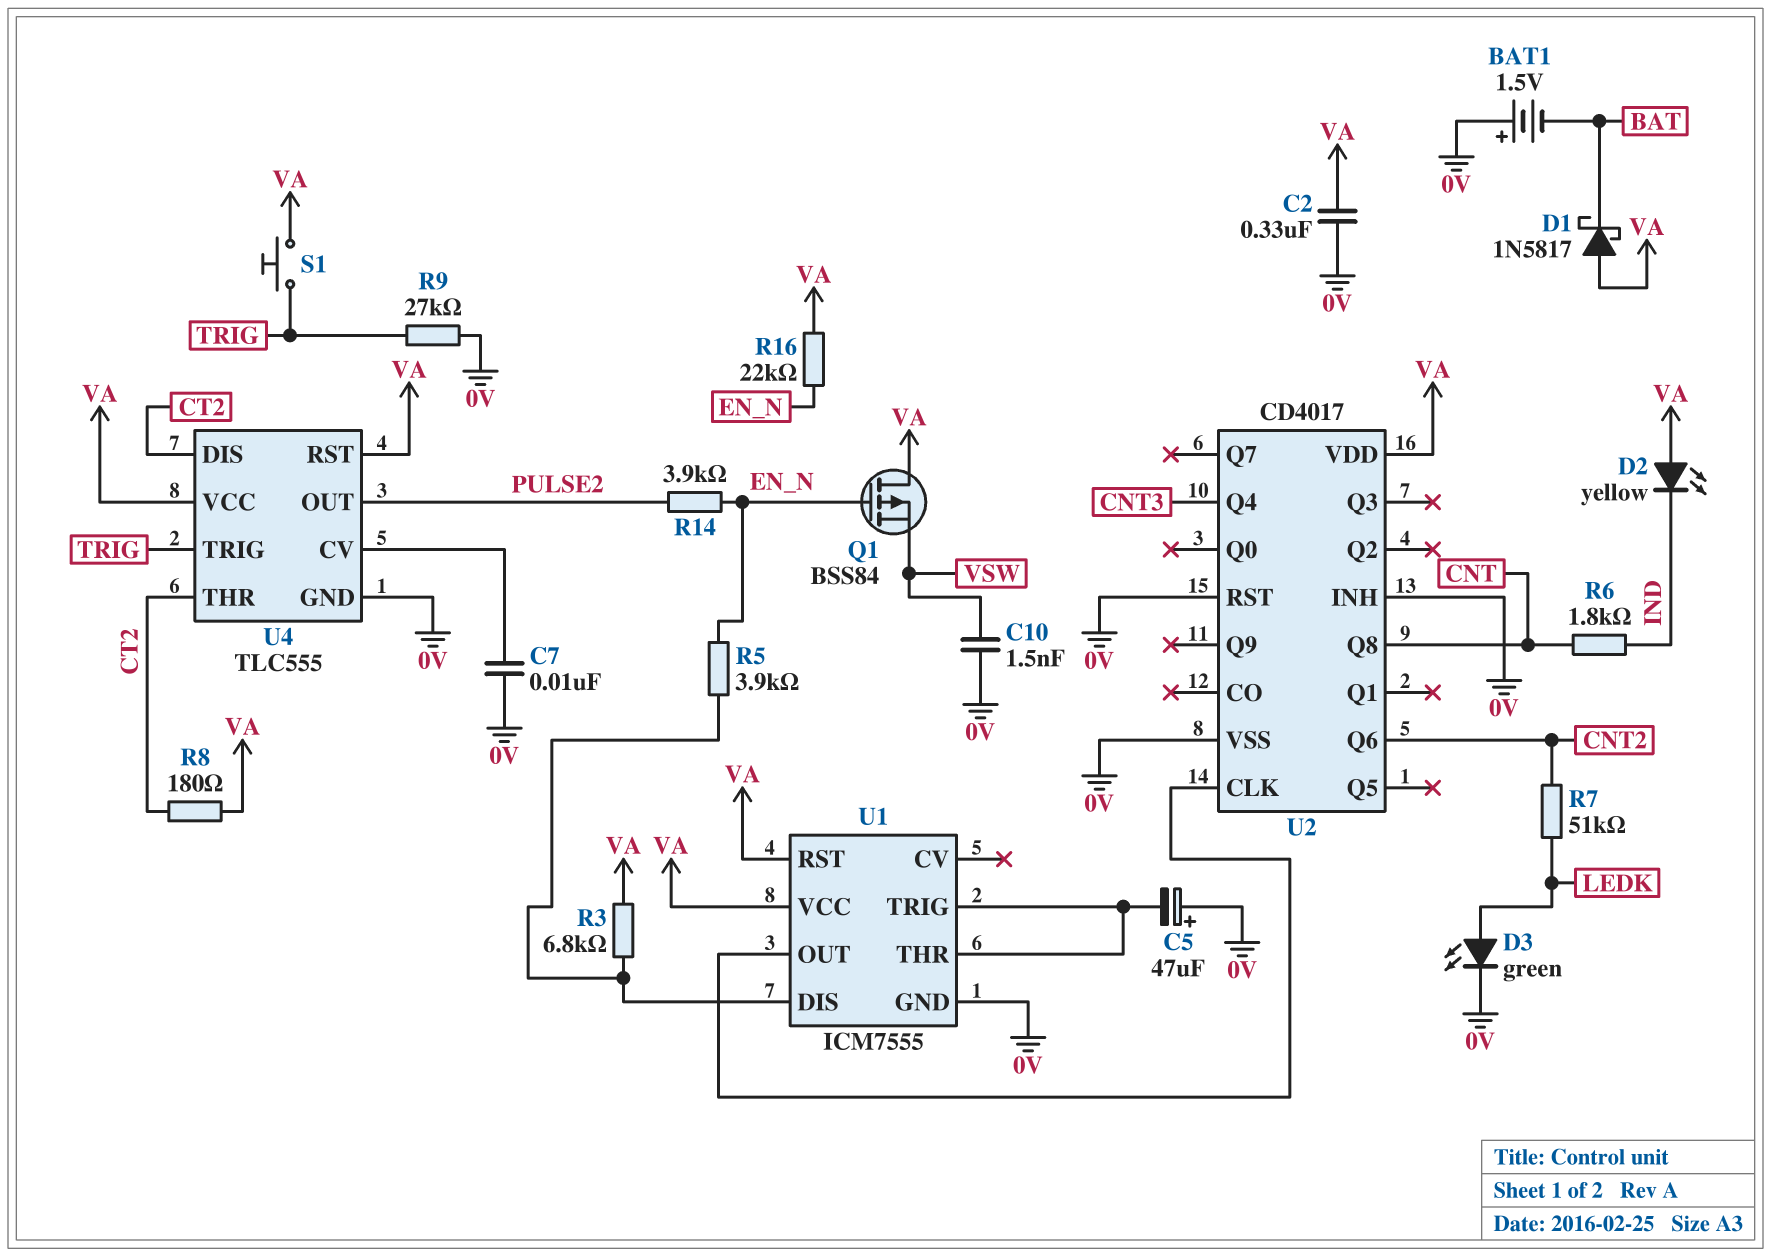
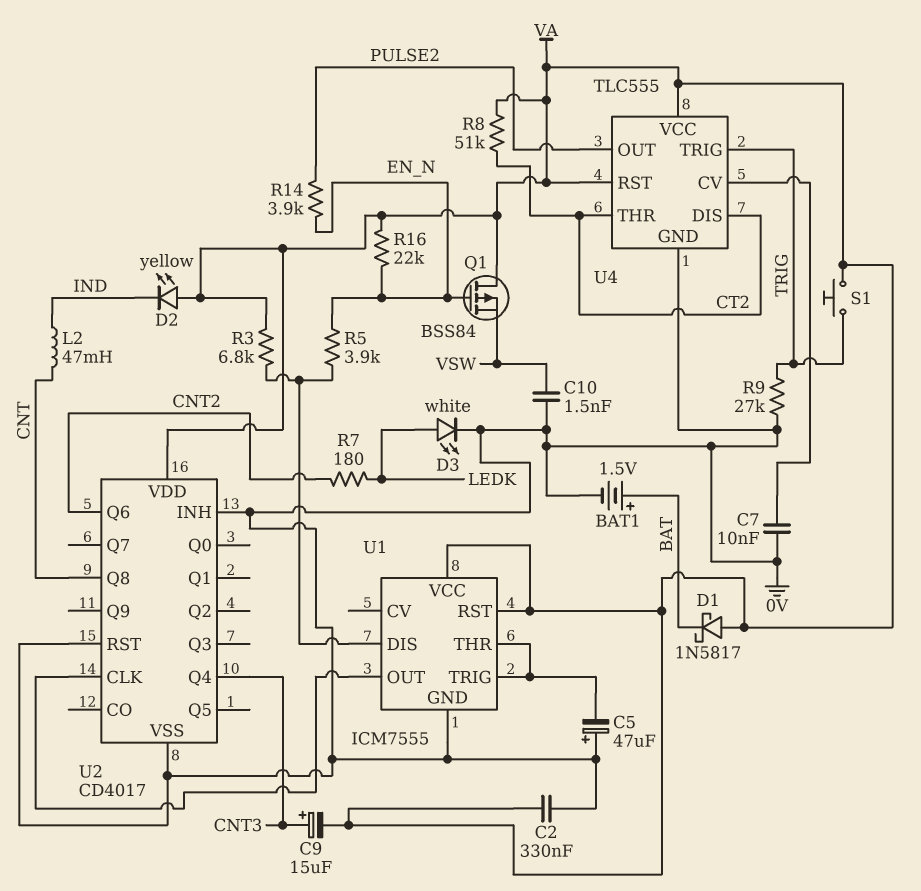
BAT1: 1.5V (plus 0V, minus BAT) -> 1.5V (plus BAT, minus 0V)
C9: none -> 15uF (plus CNT3, minus VA)
D3: LED green (A LEDK, K 0V) -> LED white (A LEDK, K 0V)
L2: none -> 47mH (CNT, IND)
R6: 1.8k (CNT, IND) -> none
R7: 51k (CNT2, LEDK) -> 180 (CNT2, LEDK)
R8: 180 (CT2, VA) -> 51k (CT2, VA)

